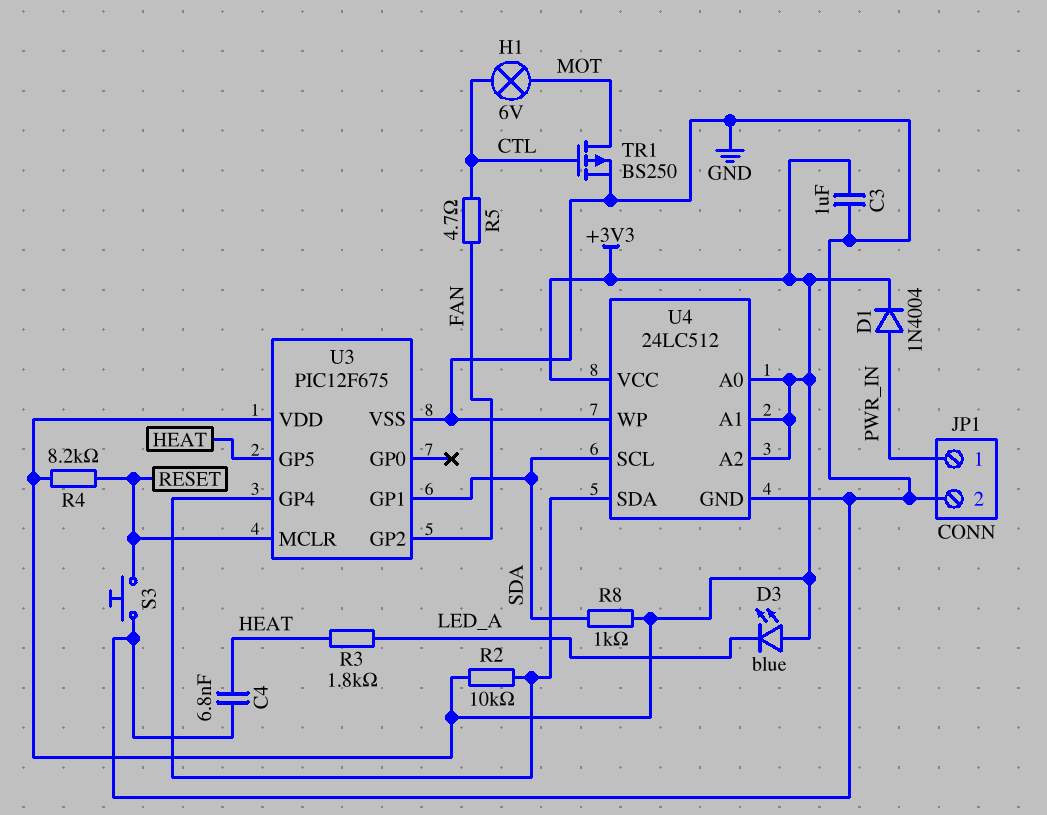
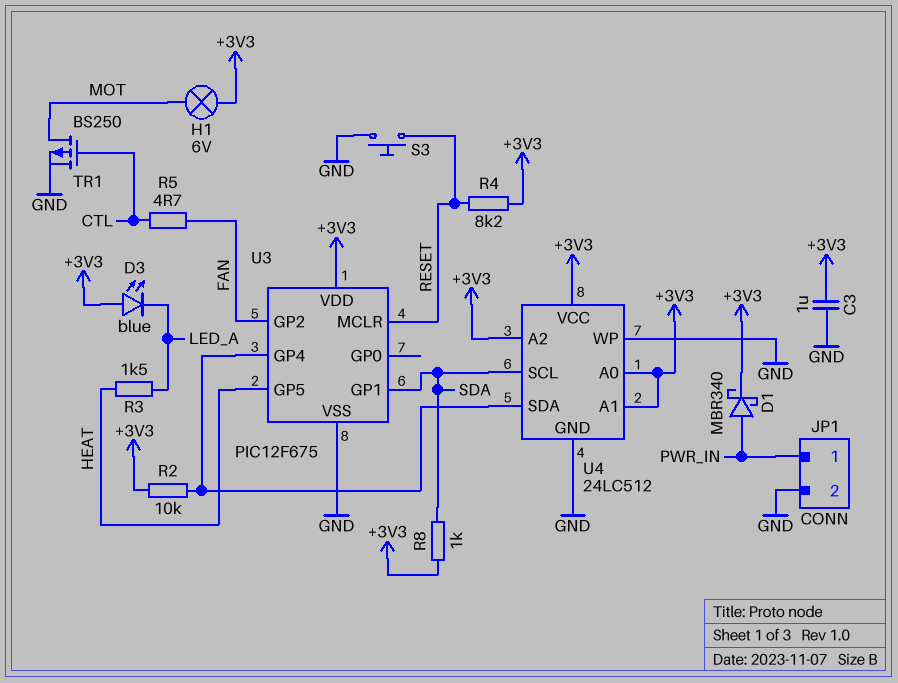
C4: 6.8nF (GND, HEAT) -> none
D1: diode 1N4004 (A PWR_IN, K +3V3) -> schottky MBR340 (A PWR_IN, K +3V3)
H1: lamp 6V (CTL, MOT) -> lamp 6V (+3V3, MOT)
R3: 1.8k (HEAT, LED_A) -> 1.5k (HEAT, LED_A)

